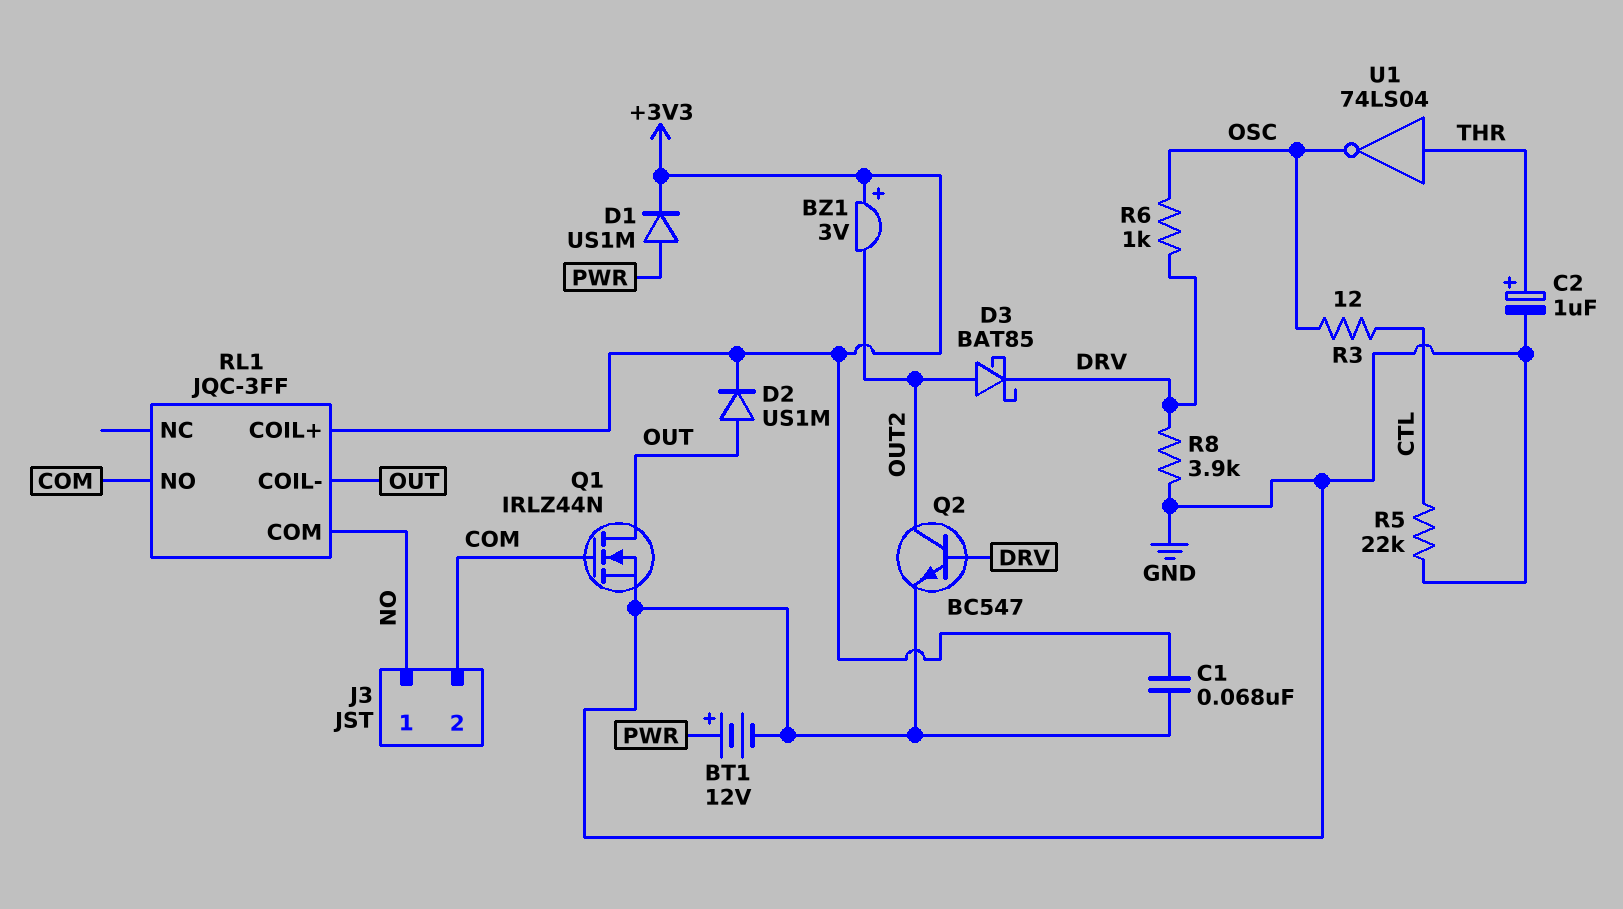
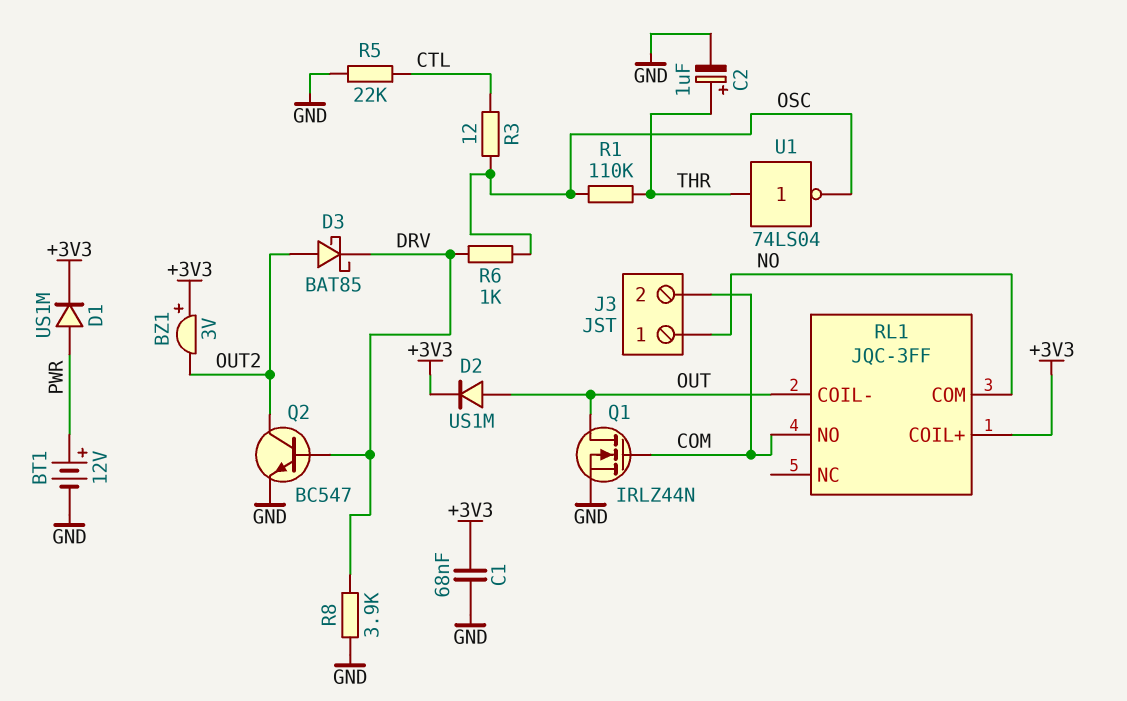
R1: none -> 110k (OSC, THR)

